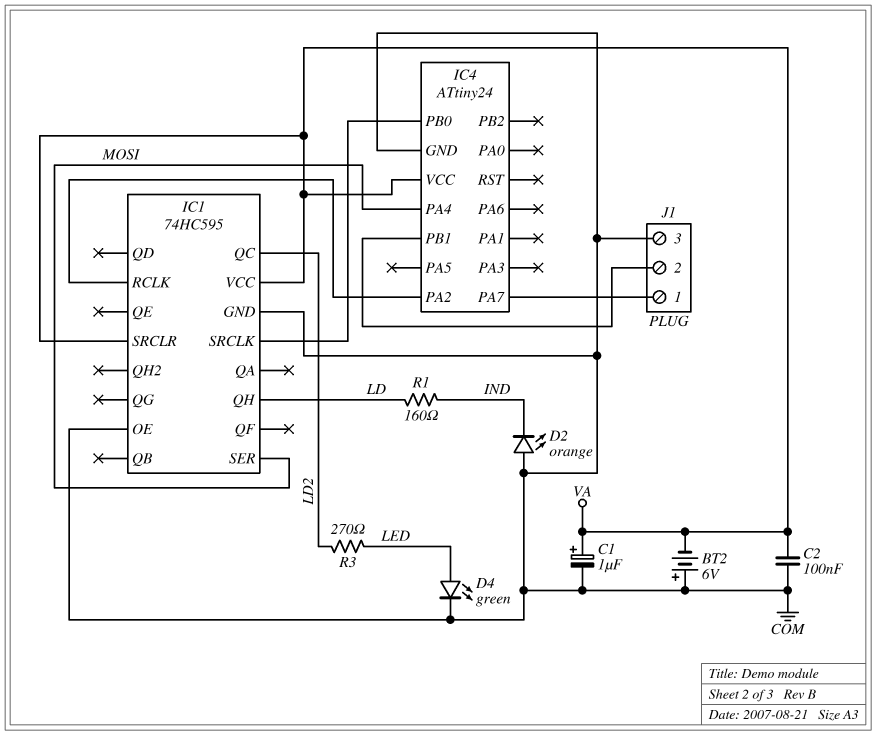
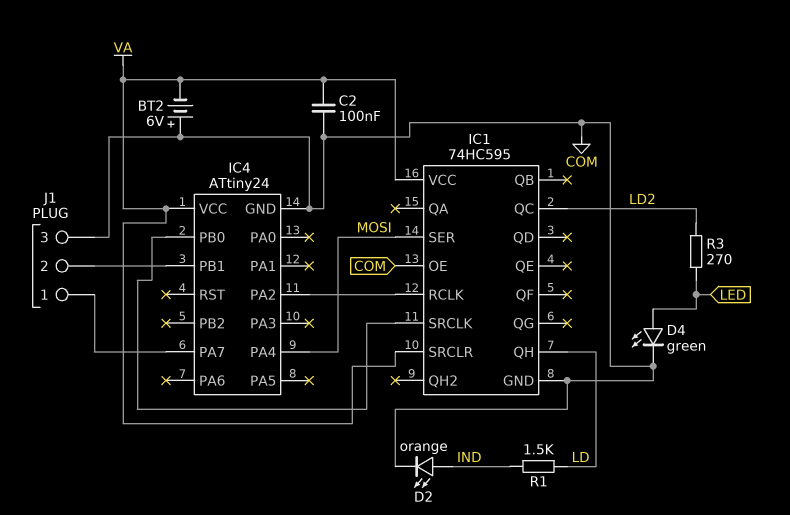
C1: 1uF (plus VA, minus COM) -> none
D2: LED orange (A COM, K IND) -> LED orange (A IND, K COM)
R1: 160 (IND, LD) -> 1.5k (IND, LD)

